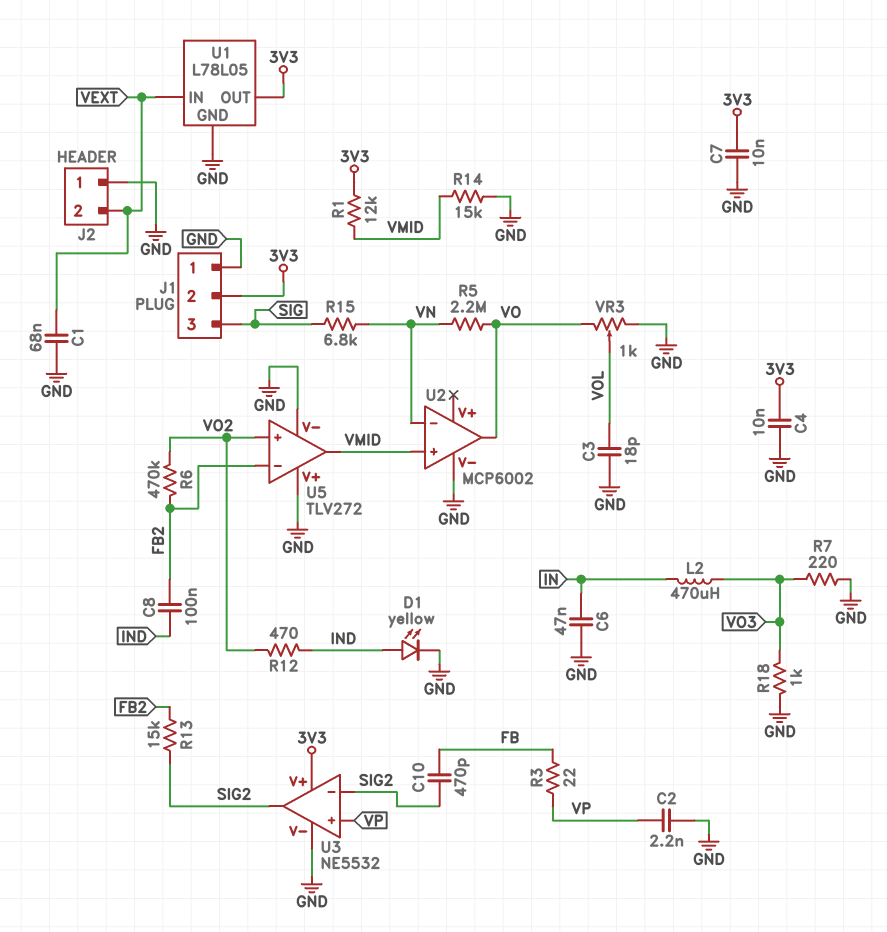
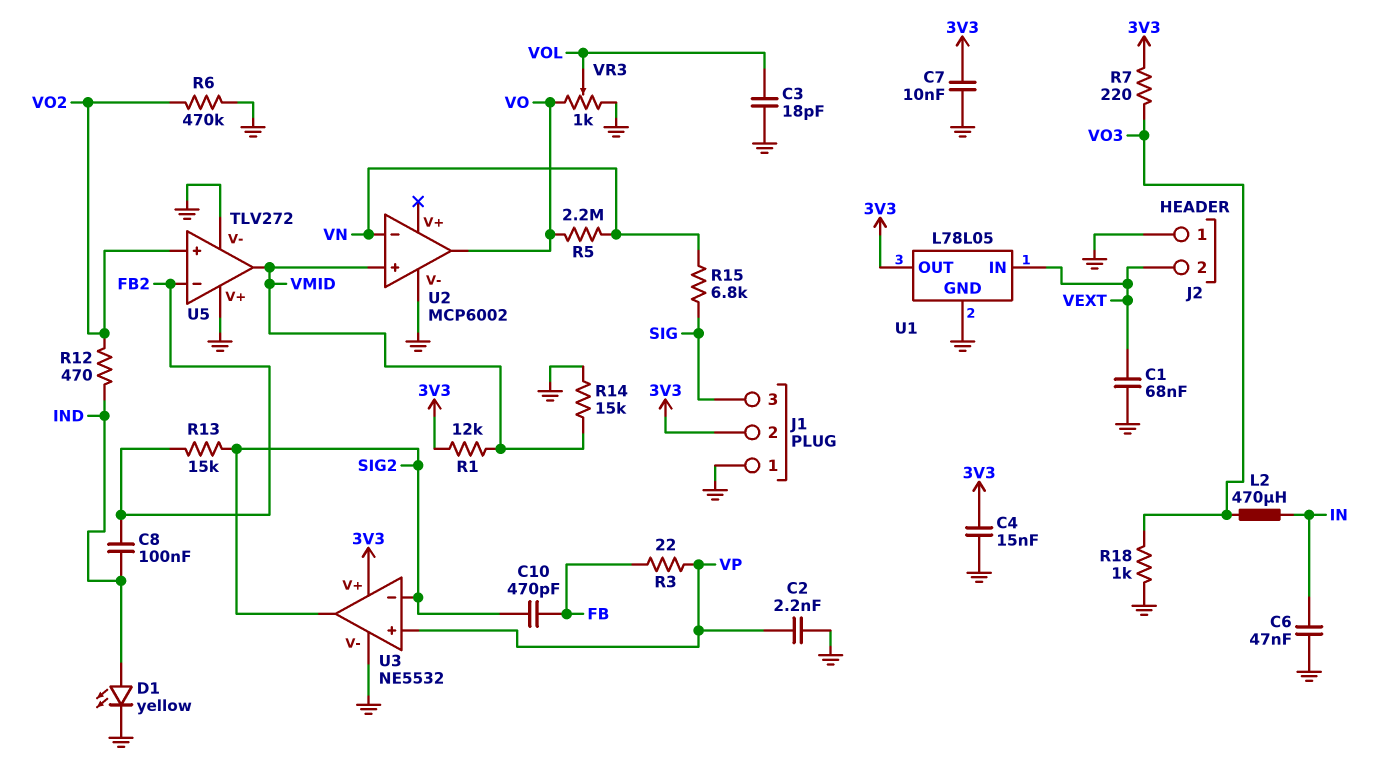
C4: 10nF (3V3, GND) -> 15nF (3V3, GND)
R6: 470k (FB2, VO2) -> 470k (GND, VO2)
R7: 220 (GND, VO3) -> 220 (3V3, VO3)

